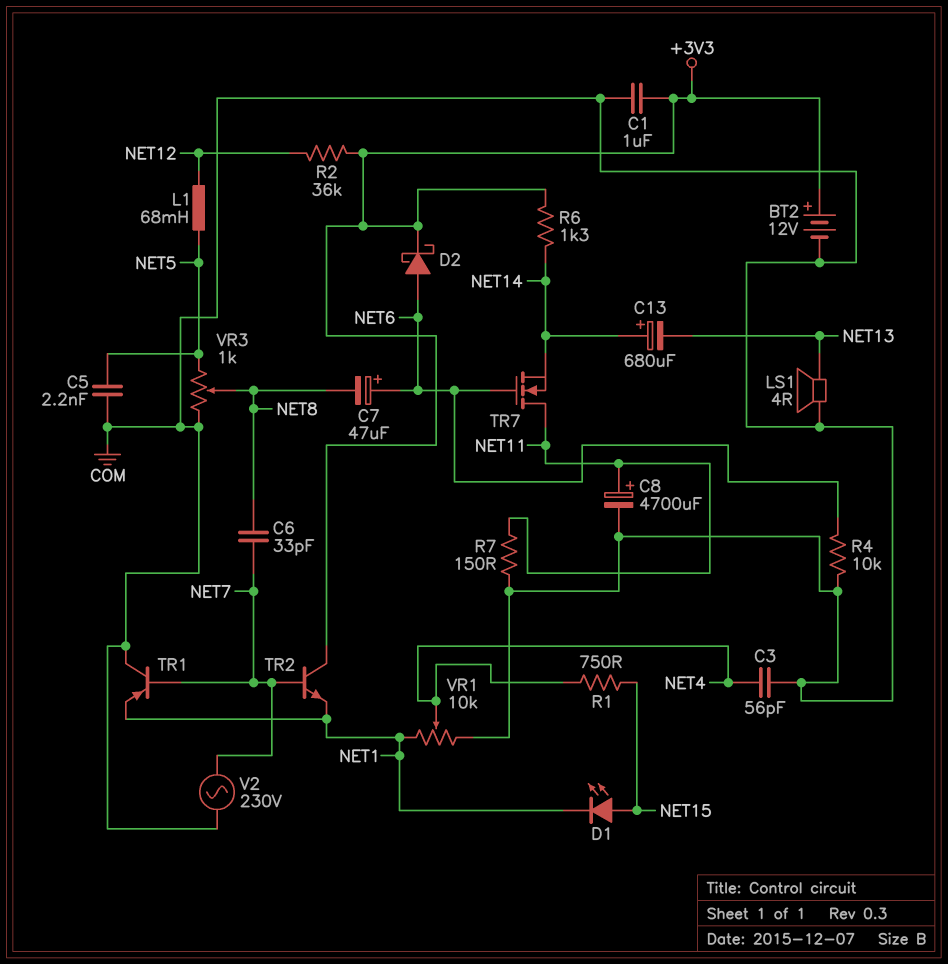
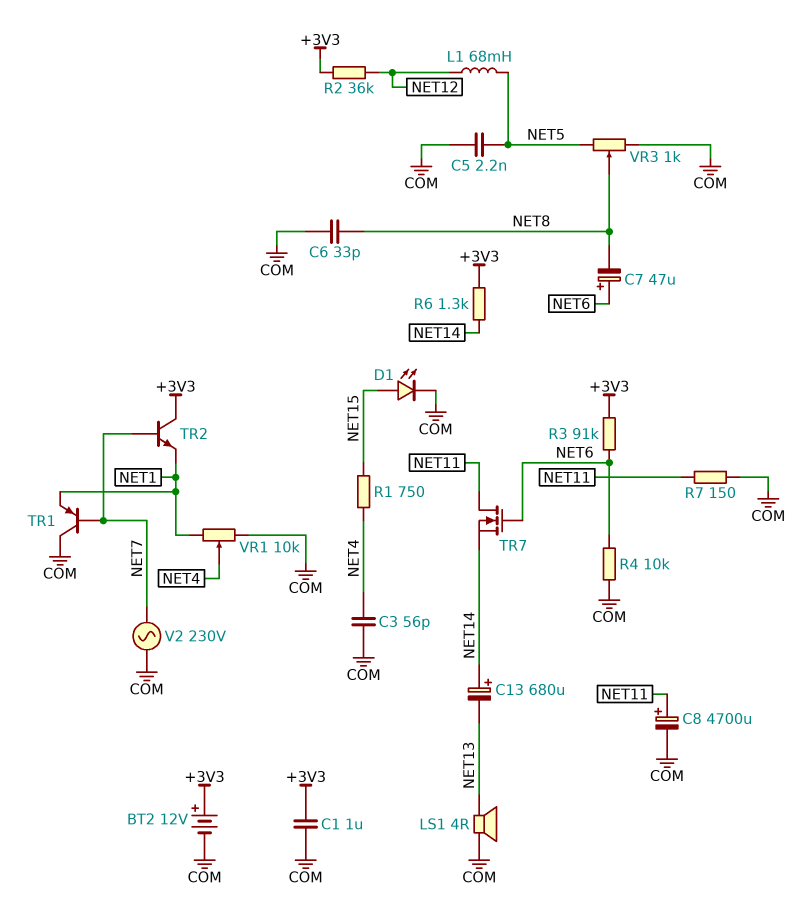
C6: 33pF (NET7, NET8) -> 33pF (COM, NET8)
D1: LED (A NET15, K NET1) -> LED (A NET15, K COM)
D2: schottky (A NET6, K +3V3) -> none
R3: none -> 91k (+3V3, NET6)

